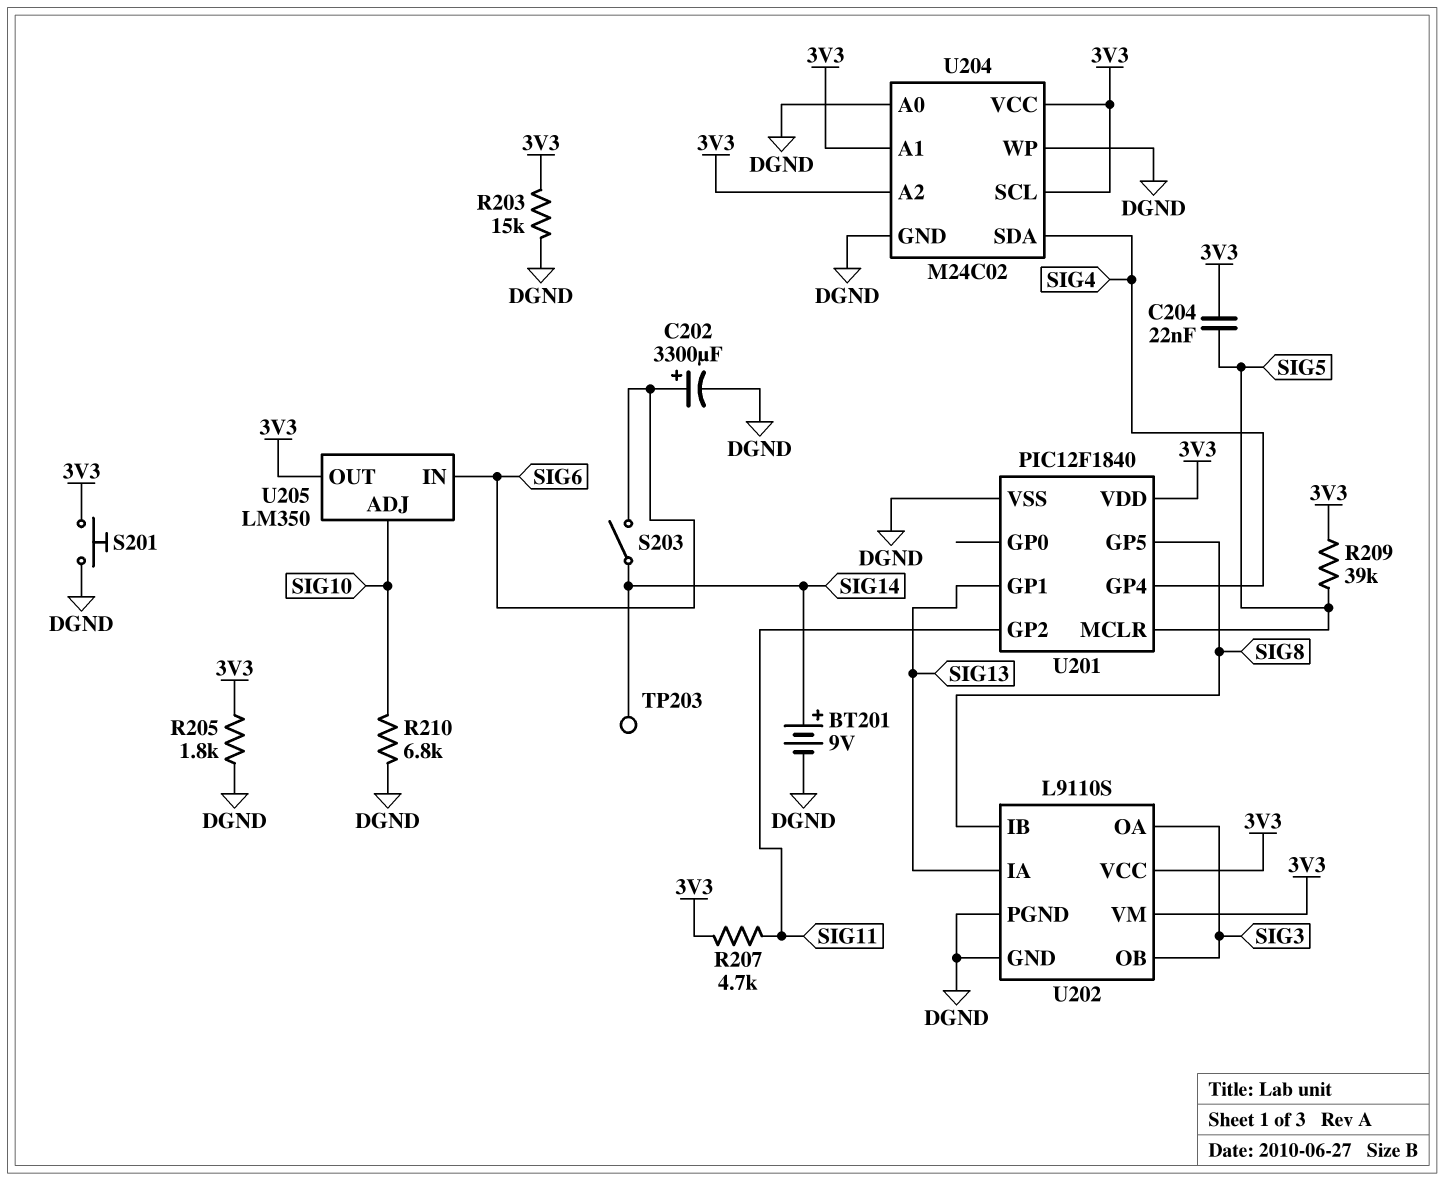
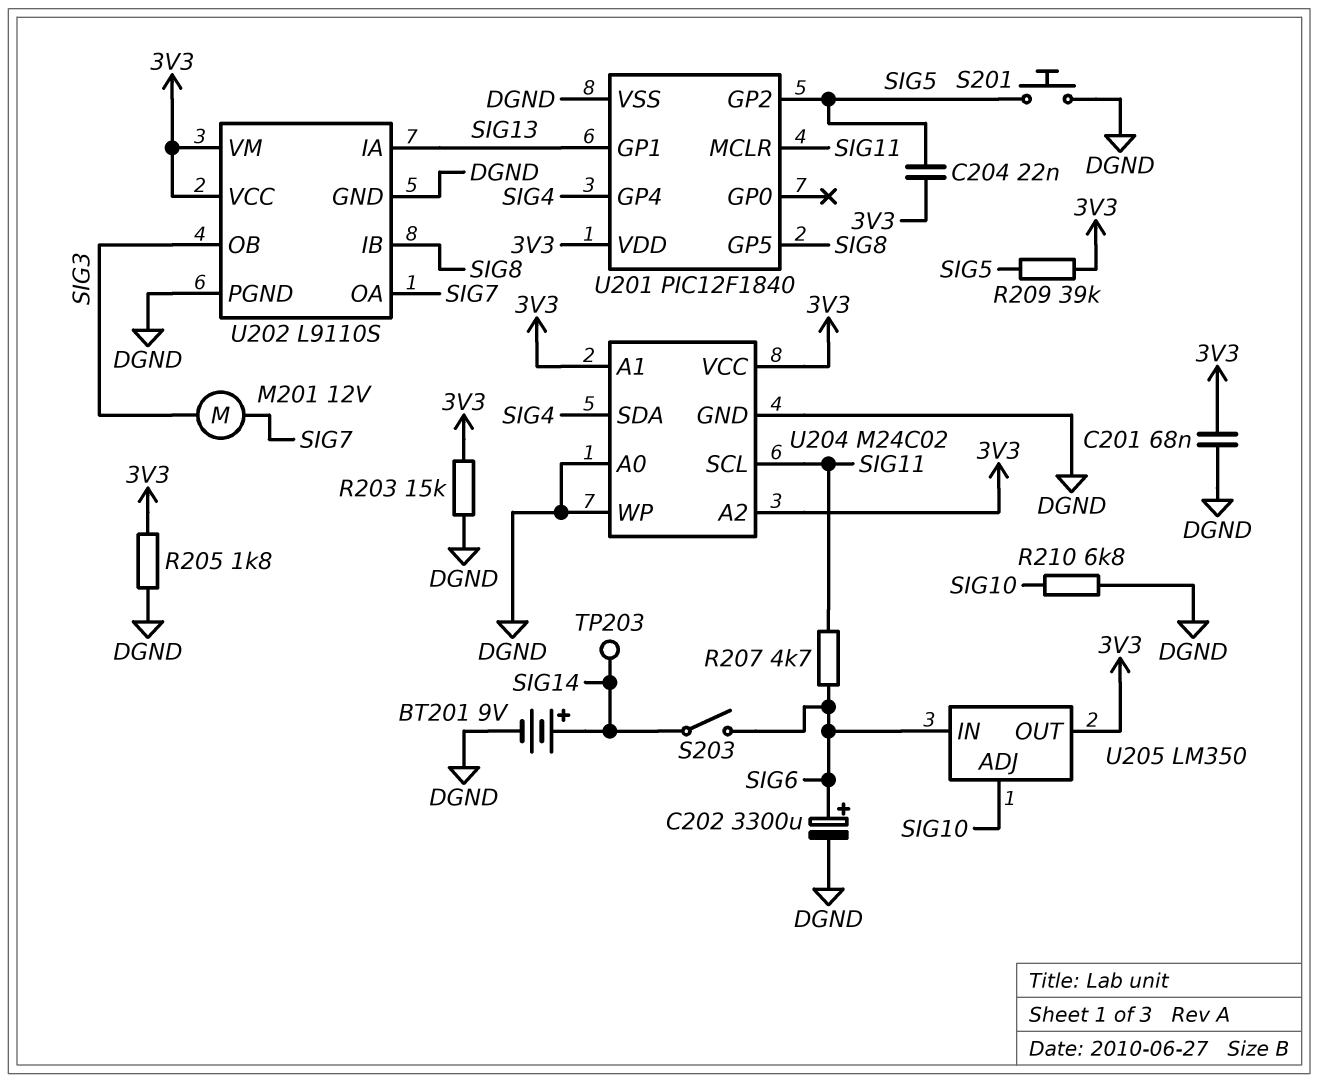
C201: none -> 68nF (3V3, DGND)
M201: none -> motor 12V (SIG3, SIG7)
R207: 4.7k (3V3, SIG11) -> 4.7k (SIG6, SIG11)
S201: button (3V3, DGND) -> button (DGND, SIG5)
U201 pin GP2: SIG11 -> SIG5
U201 pin MCLR: SIG5 -> SIG11
U202 pin OA: SIG3 -> SIG7
U204 pin SCL: 3V3 -> SIG11

